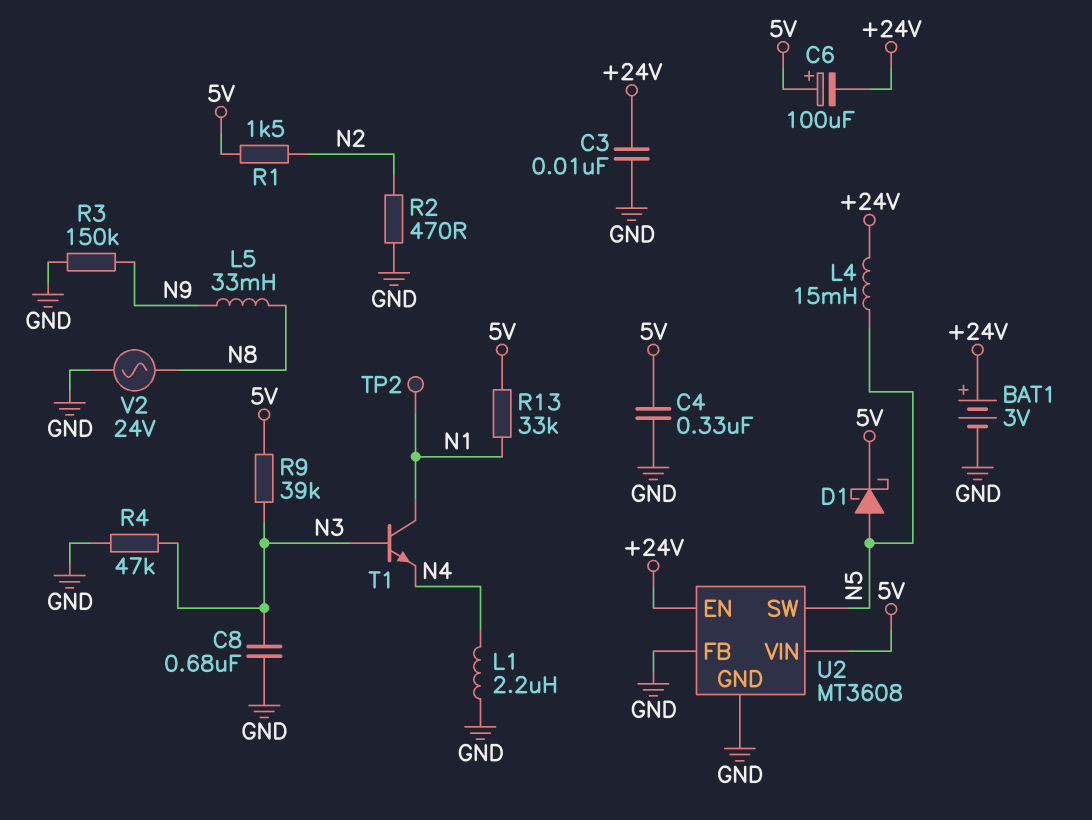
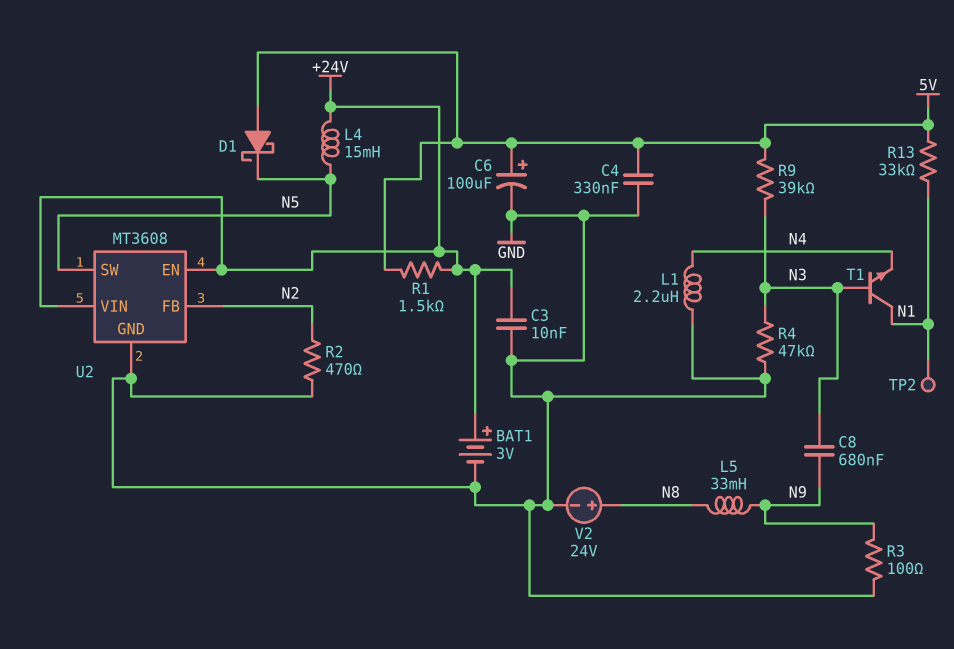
C6: 100uF (plus 5V, minus +24V) -> 100uF (plus 5V, minus GND)
C8: 680nF (GND, N3) -> 680nF (N3, N9)
D1: schottky (A N5, K 5V) -> schottky (A 5V, K N5)
R1: 1.5k (5V, N2) -> 1.5k (+24V, 5V)
R3: 150k (GND, N9) -> 100 (GND, N9)
U2 pin FB: GND -> N2
U2 pin VIN: 5V -> +24V
V2: AC 24V (GND, N8) -> 24V (plus N8, minus GND)

